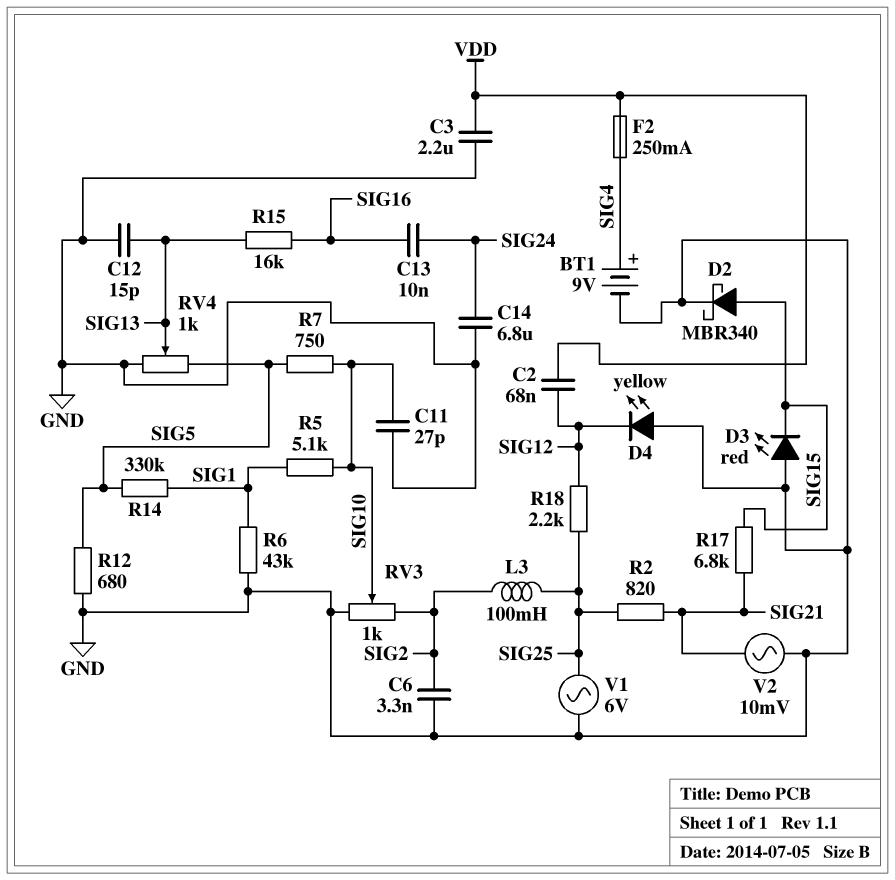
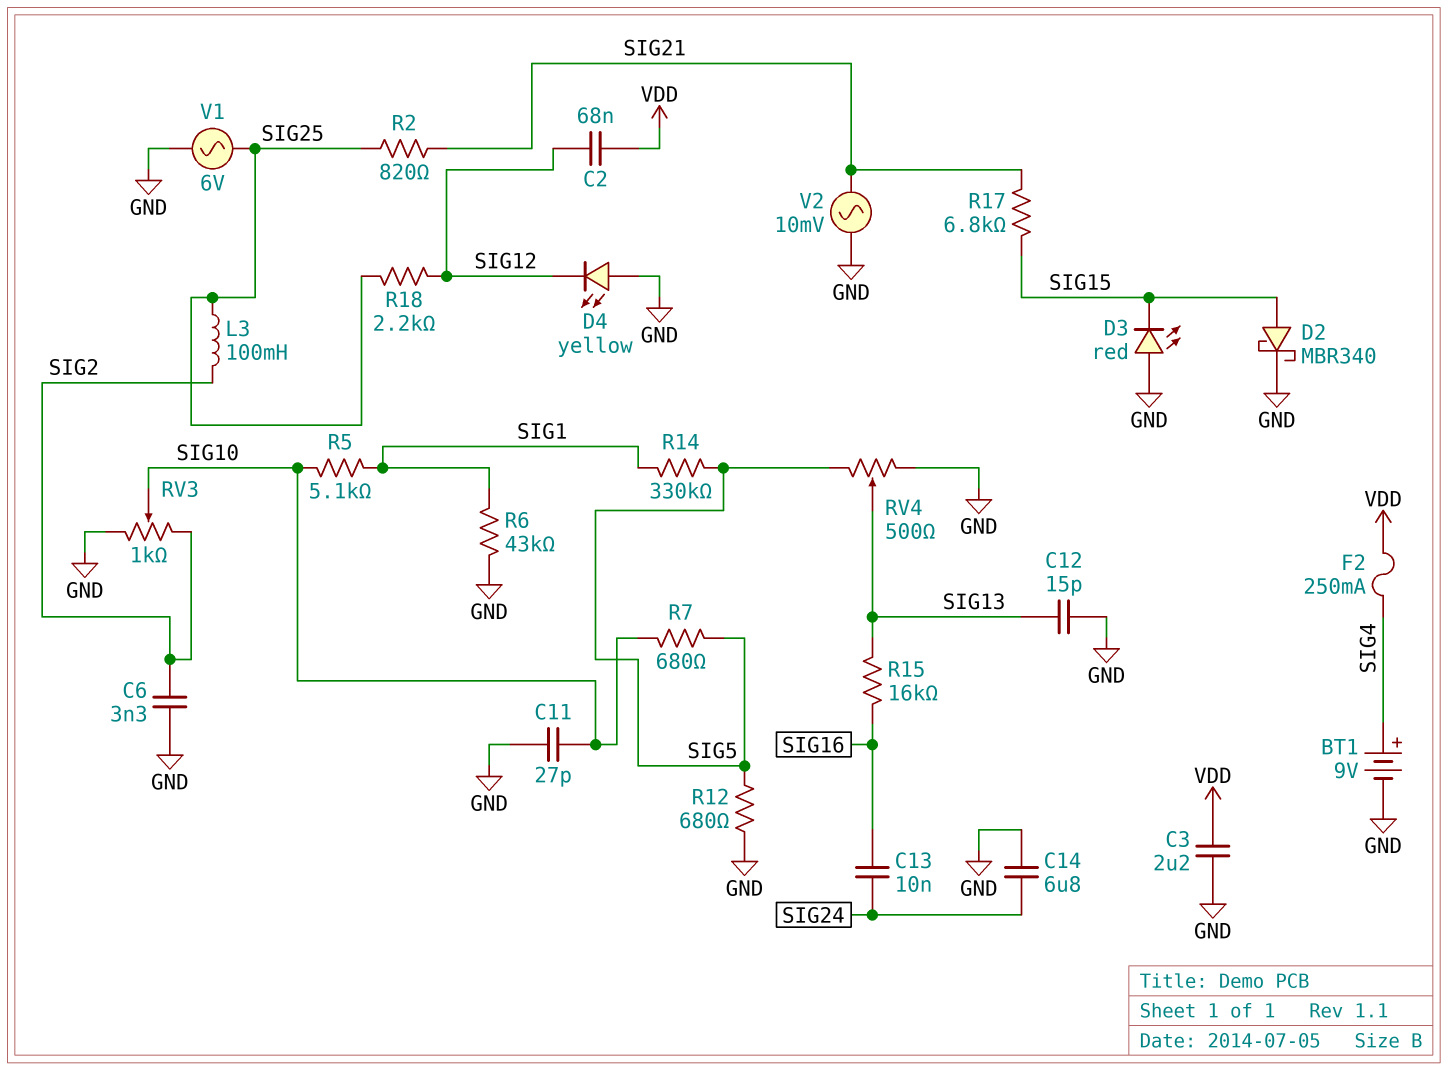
R7: 750 (SIG5, SIG10) -> 680 (SIG5, SIG10)
RV4: 1k (GND, SIG5, wiper SIG13) -> 500 (GND, SIG5, wiper SIG13)

